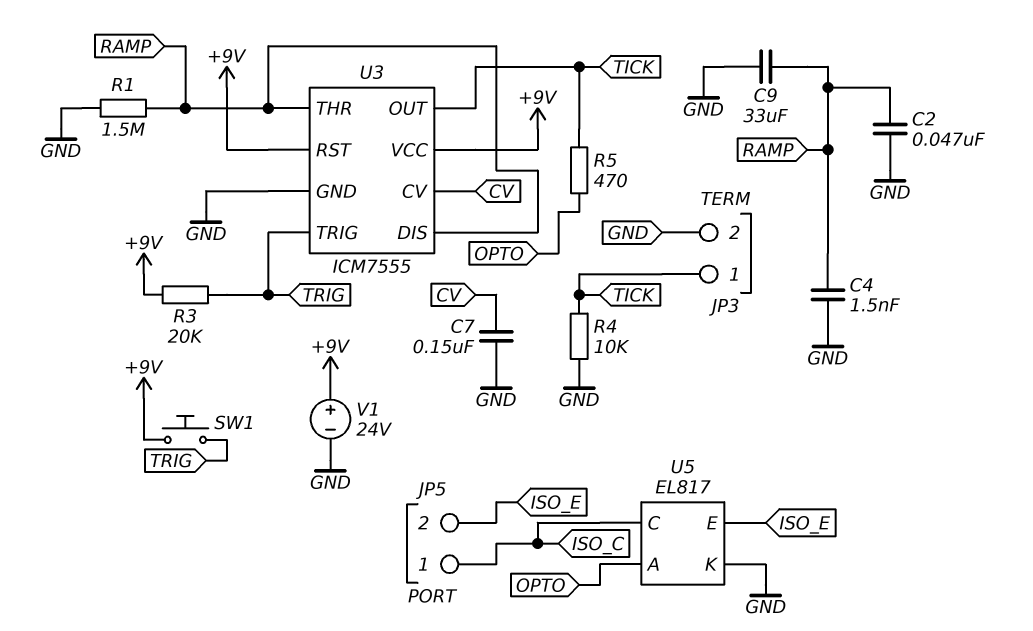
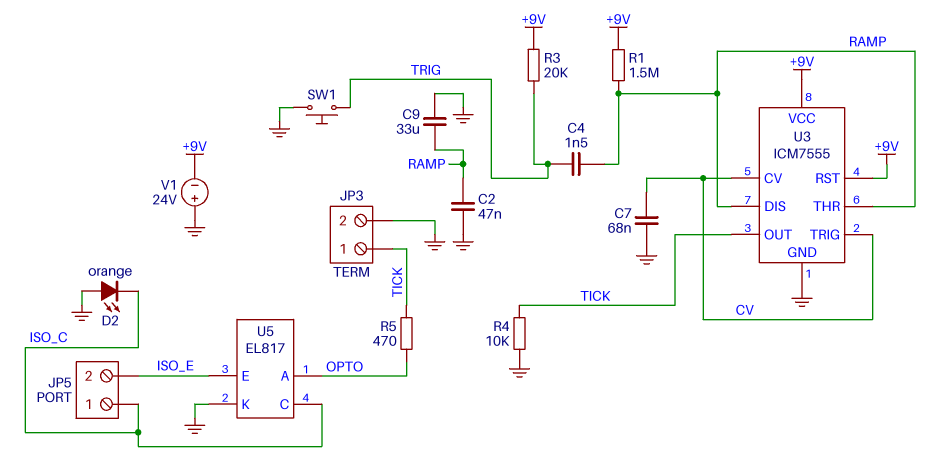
C4: 1.5nF (GND, RAMP) -> 1.5nF (RAMP, TRIG)
C7: 150nF (CV, GND) -> 68nF (CV, GND)
D2: none -> LED orange (A GND, K ISO_C)
R1: 1.5M (GND, RAMP) -> 1.5M (+9V, RAMP)
SW1: button (+9V, TRIG) -> button (GND, TRIG)
U3 pin TRIG: TRIG -> CV
V1: 24V (plus +9V, minus GND) -> 24V (plus GND, minus +9V)

